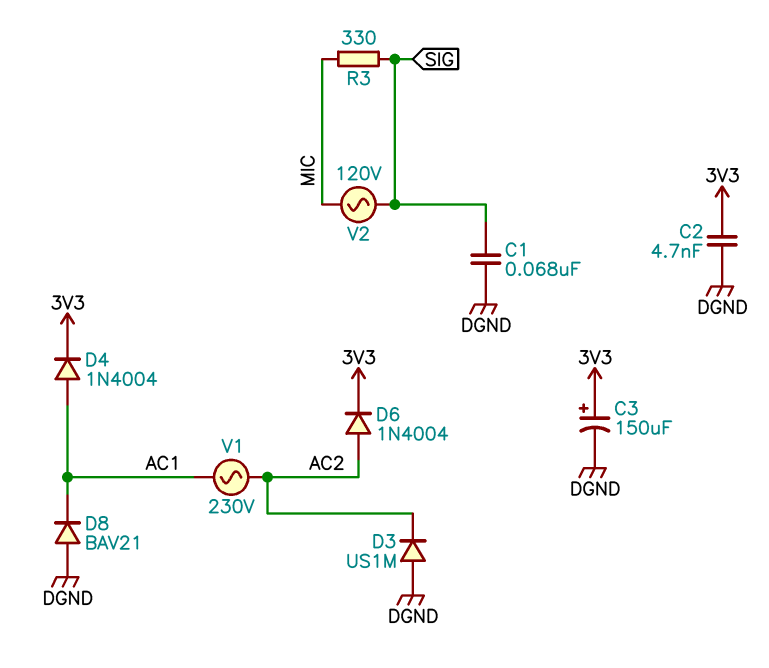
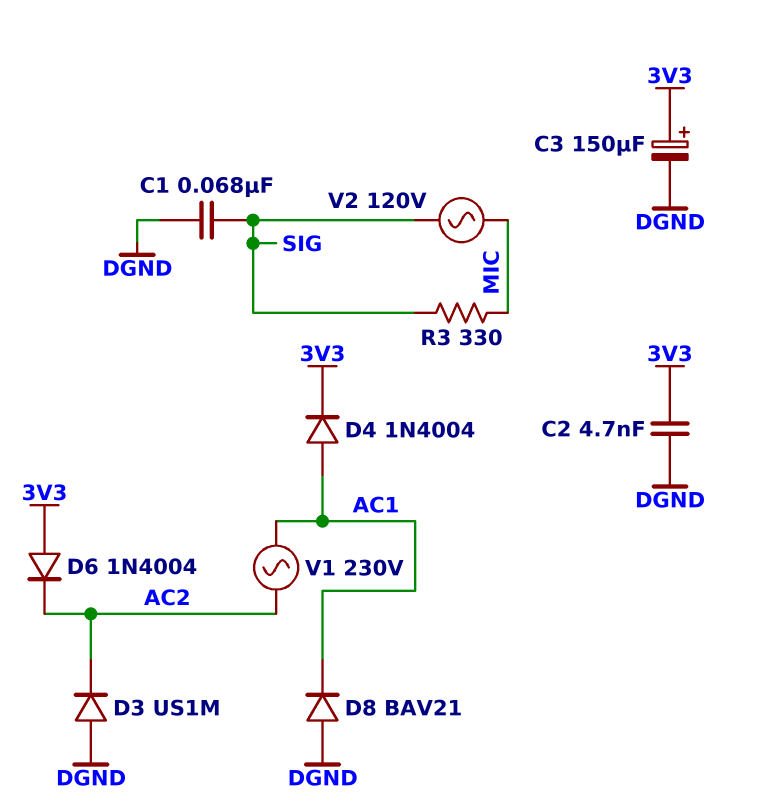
D6: diode 1N4004 (A AC2, K 3V3) -> diode 1N4004 (A 3V3, K AC2)

